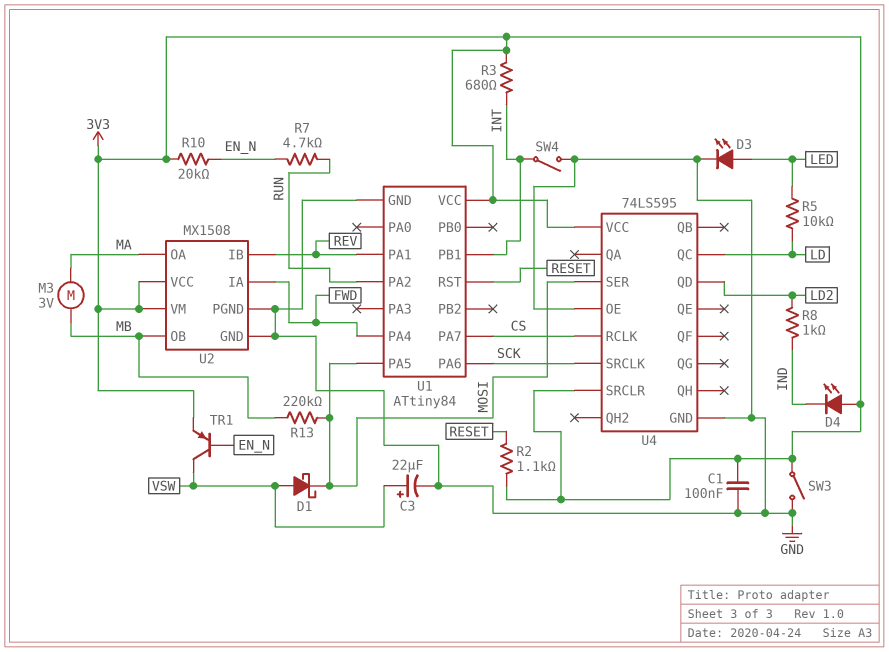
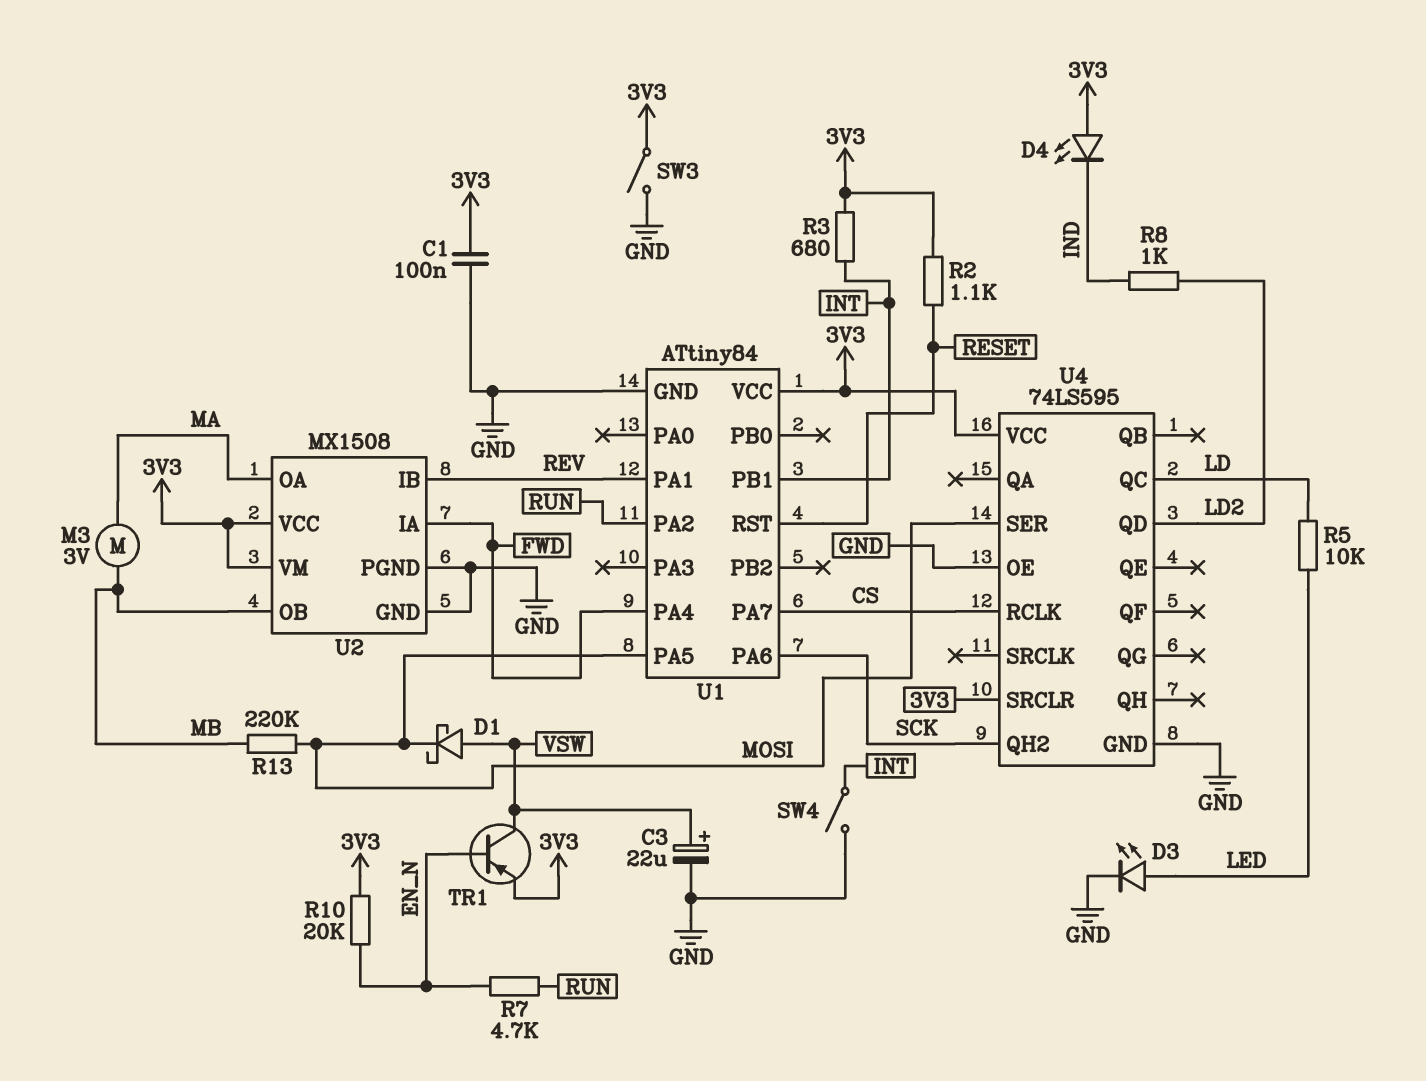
U4 pin QH2: none -> SCK
U4 pin SRCLK: SCK -> none

